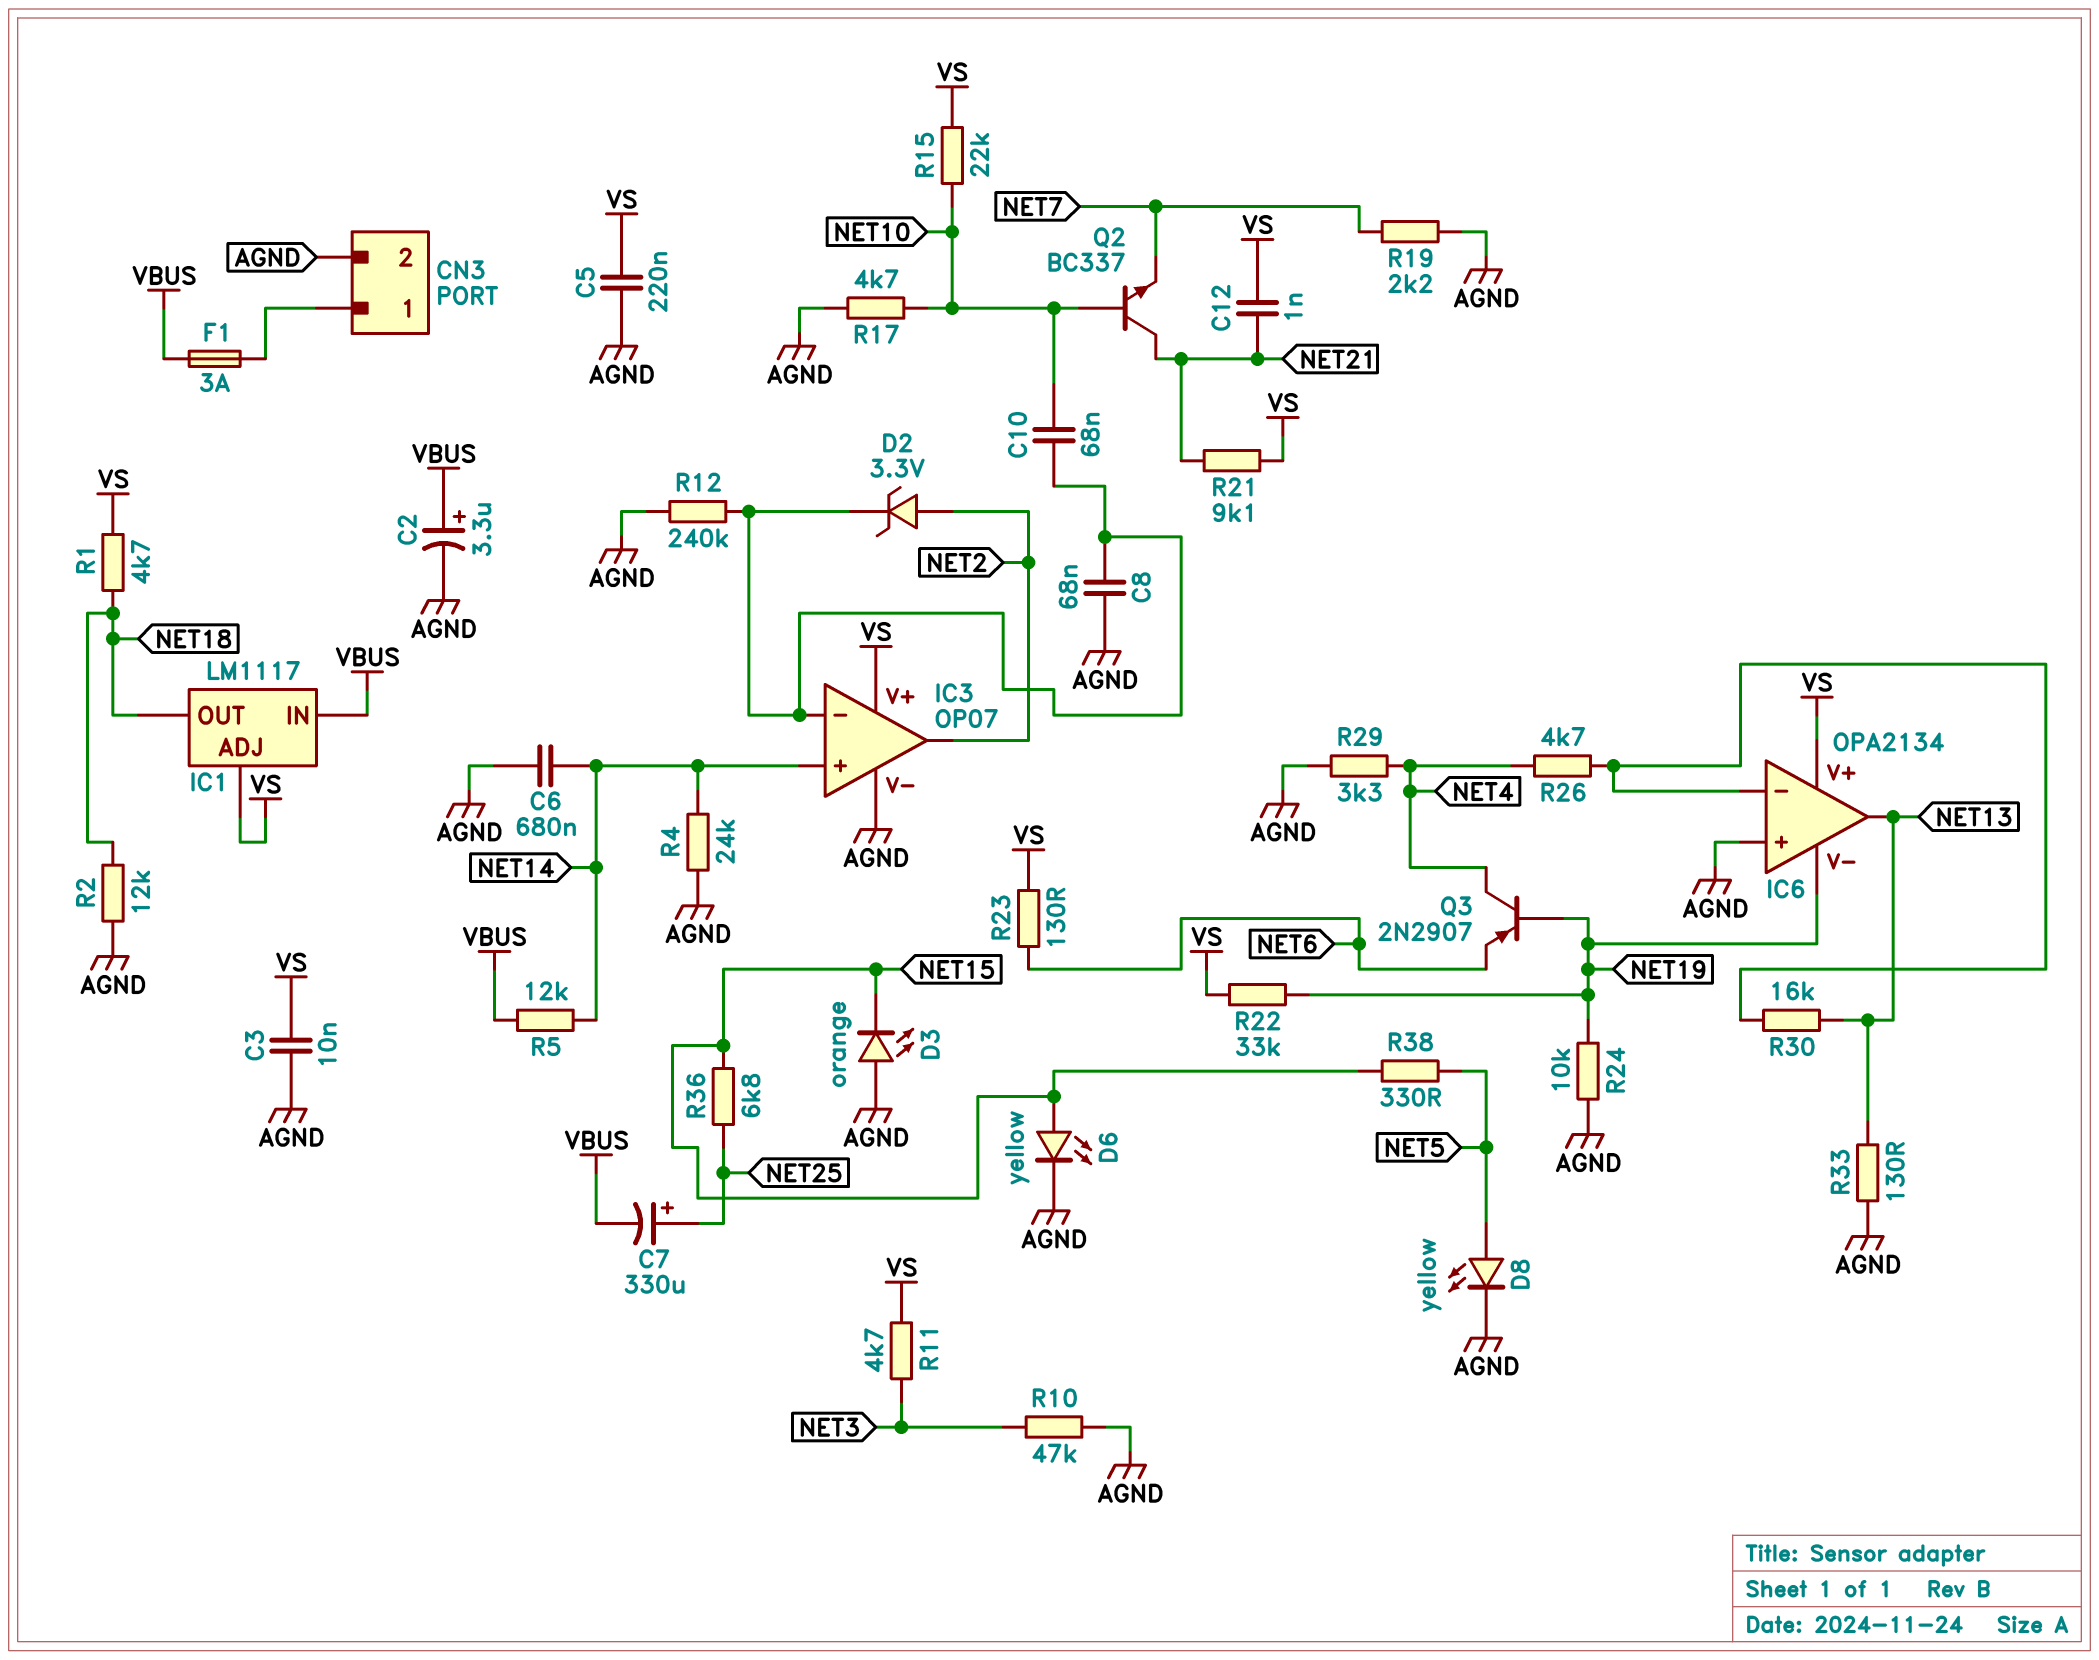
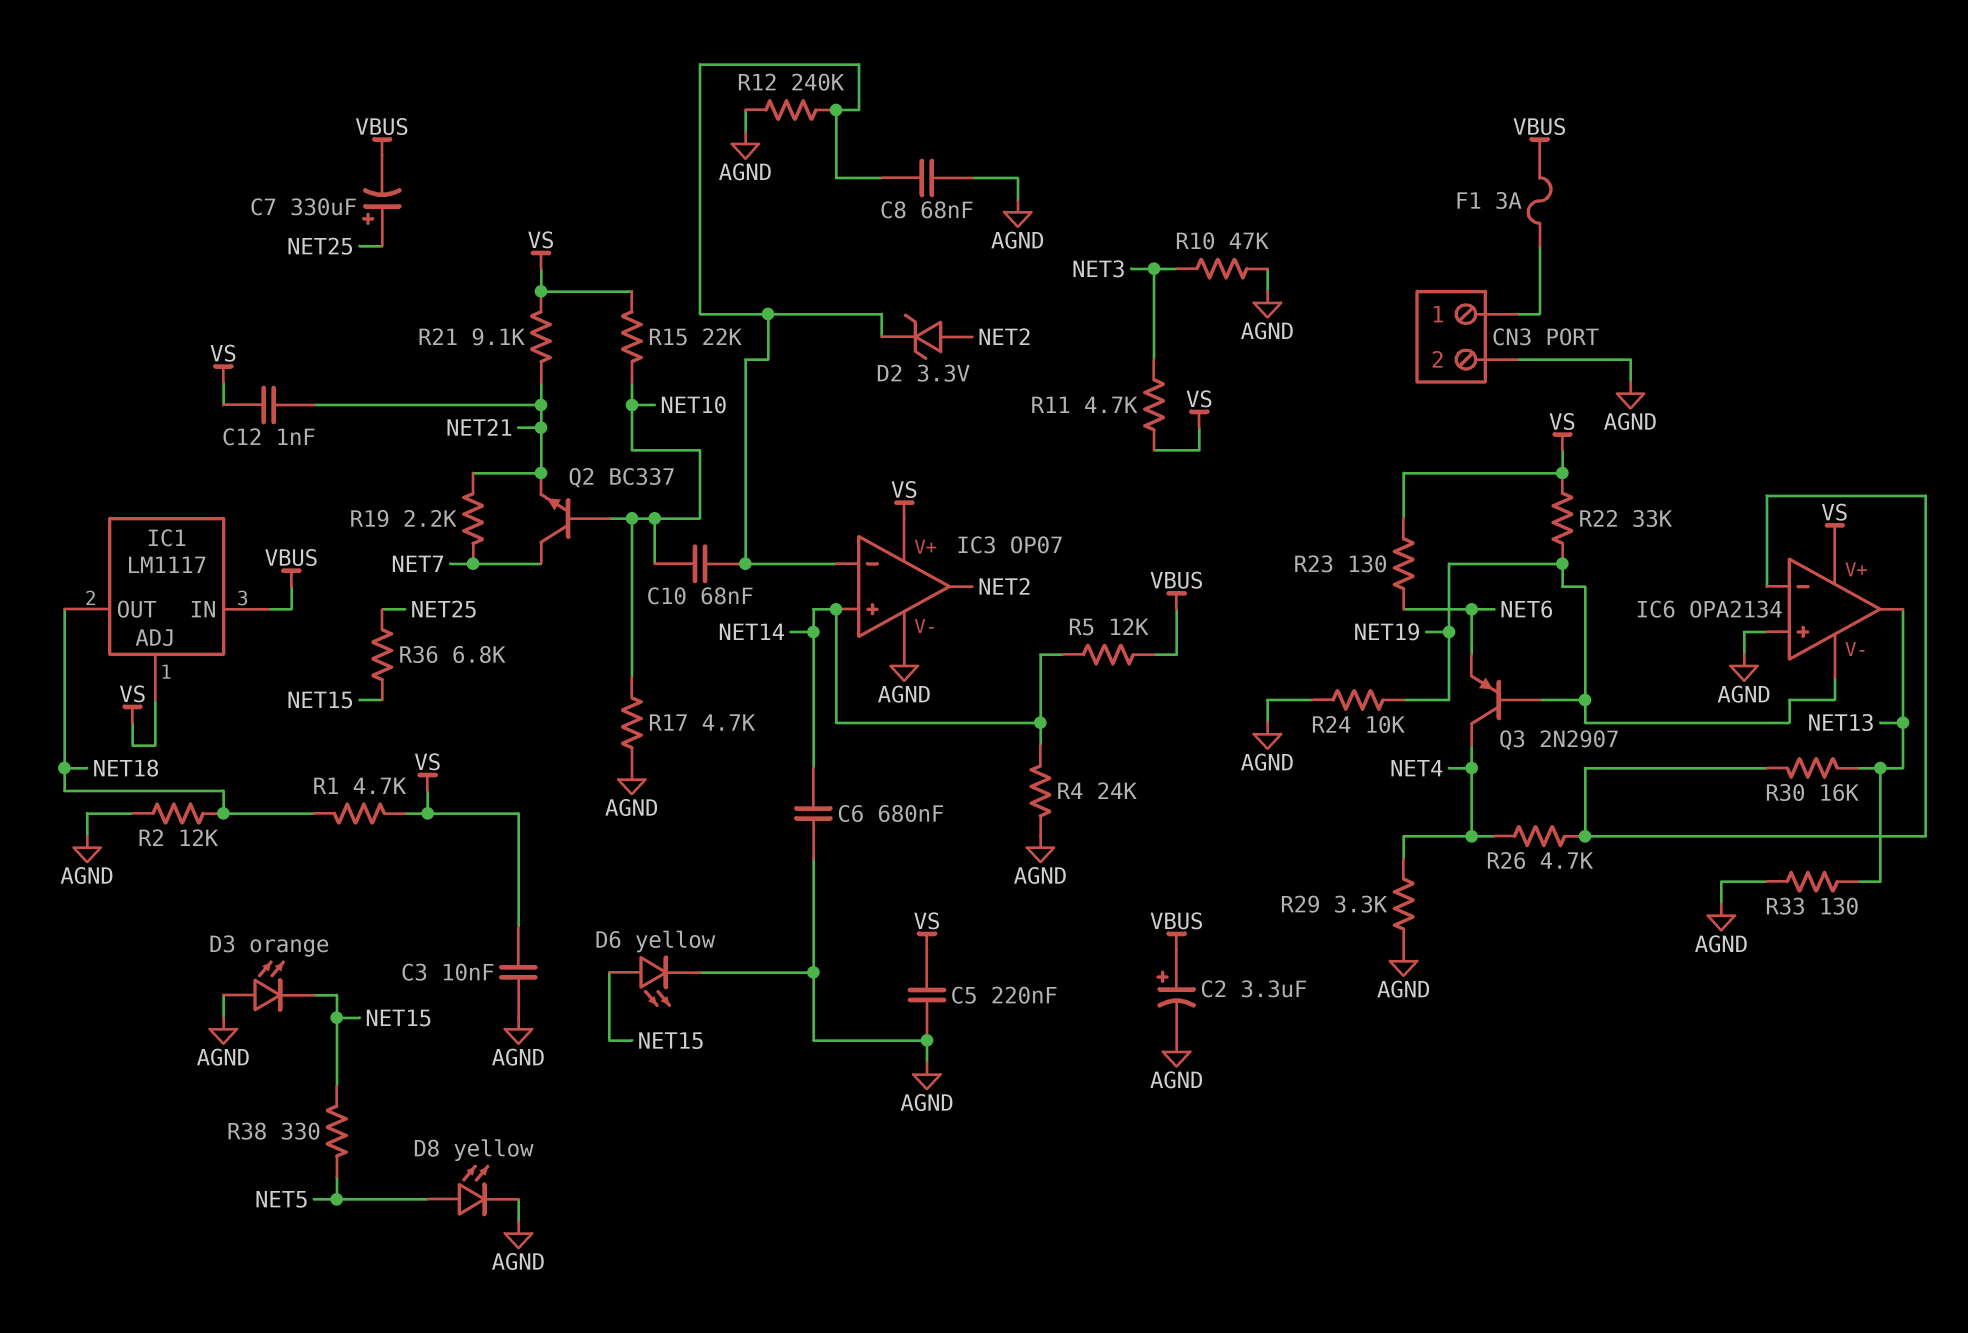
Q2: NPN BC337 (B NET10, C NET21, E NET7) -> NPN BC337 (B NET10, C NET7, E NET21)
R19: 2.2k (AGND, NET7) -> 2.2k (NET7, NET21)

